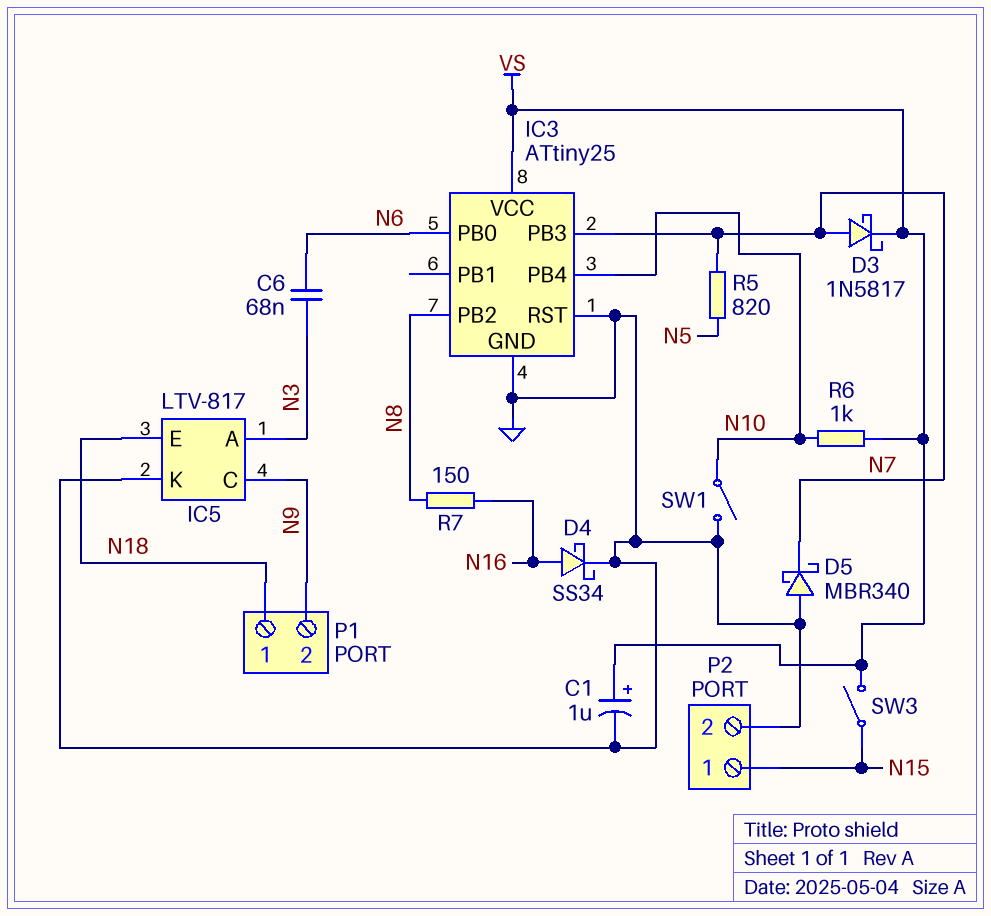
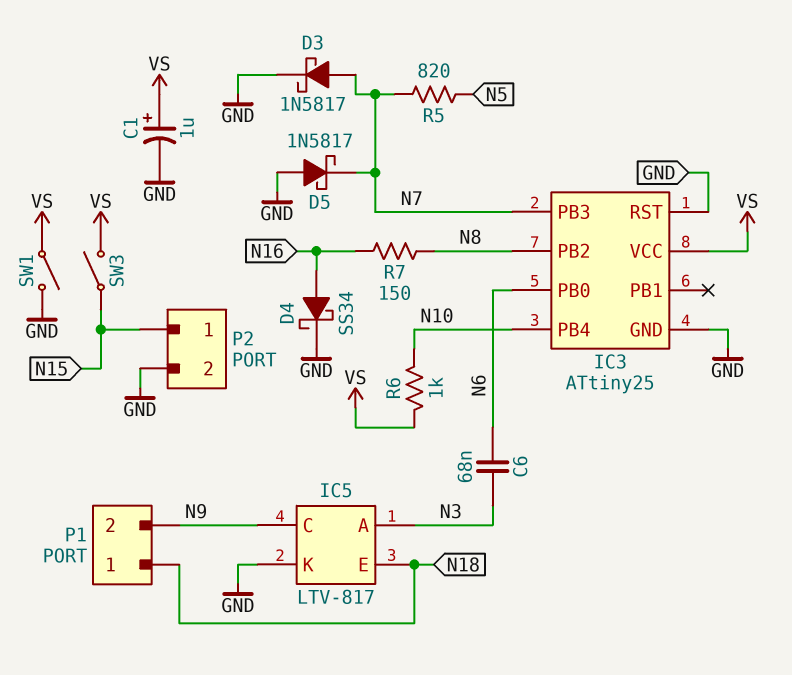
D3: schottky 1N5817 (A N7, K VS) -> schottky 1N5817 (A N7, K GND)
D5: schottky MBR340 (A GND, K N7) -> schottky 1N5817 (A GND, K N7)
SW1: switch (GND, N10) -> switch (GND, VS)

